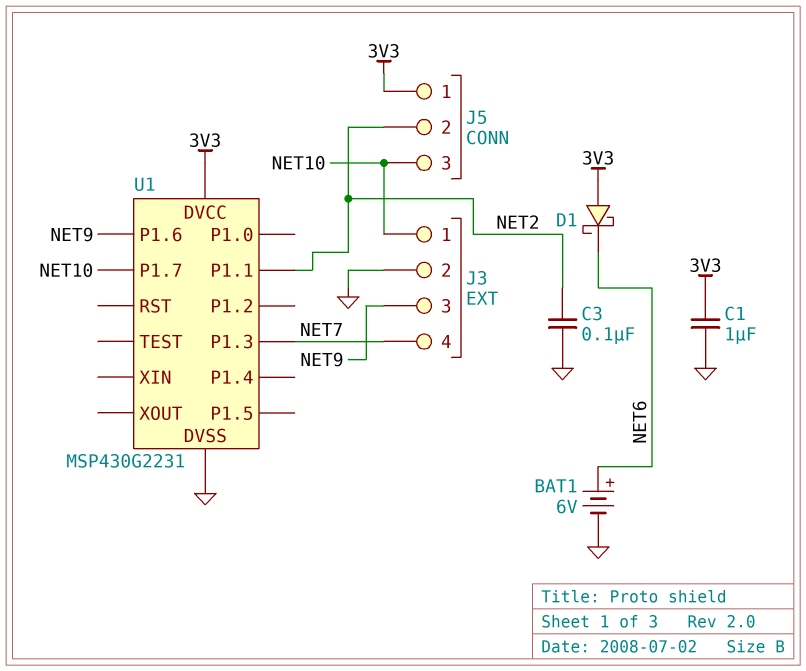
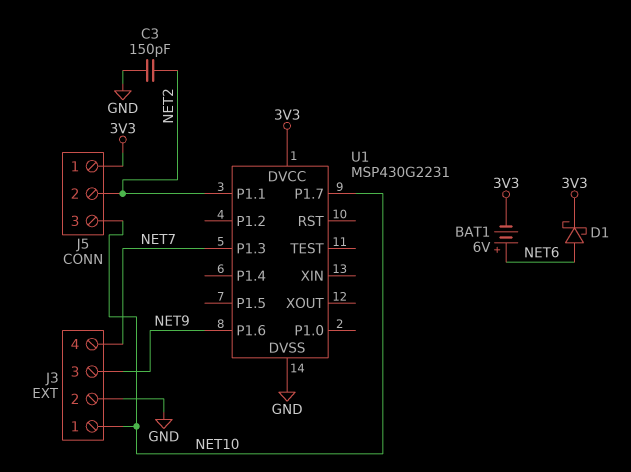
BAT1: 6V (plus NET6, minus GND) -> 6V (plus NET6, minus 3V3)
C1: 1uF (3V3, GND) -> none
C3: 100nF (GND, NET2) -> 150pF (GND, NET2)
D1: schottky (A 3V3, K NET6) -> schottky (A NET6, K 3V3)

